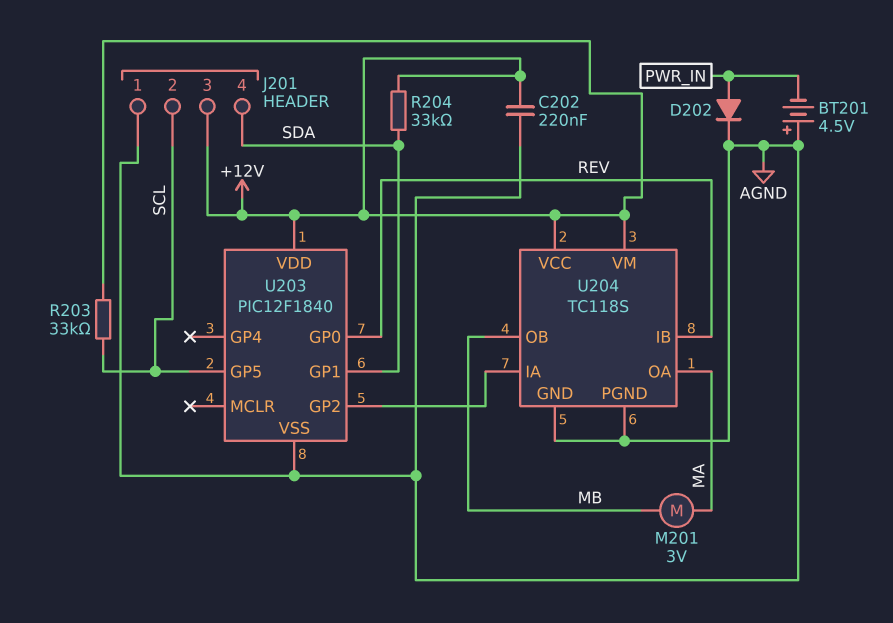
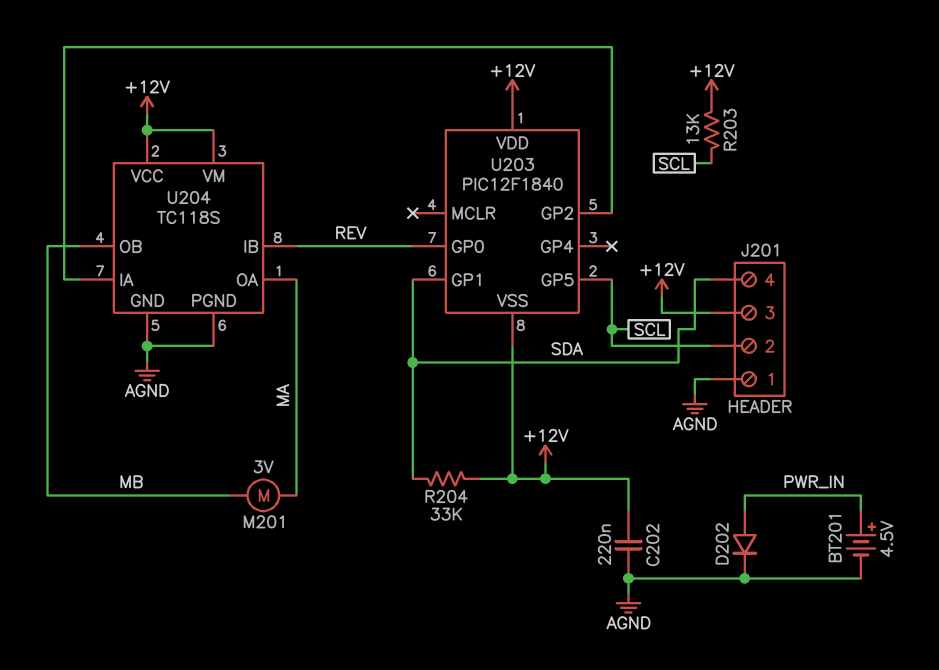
BT201: 4.5V (plus AGND, minus PWR_IN) -> 4.5V (plus PWR_IN, minus AGND)
R203: 33k (+12V, SCL) -> 13k (+12V, SCL)
U203 pin VSS: AGND -> +12V

